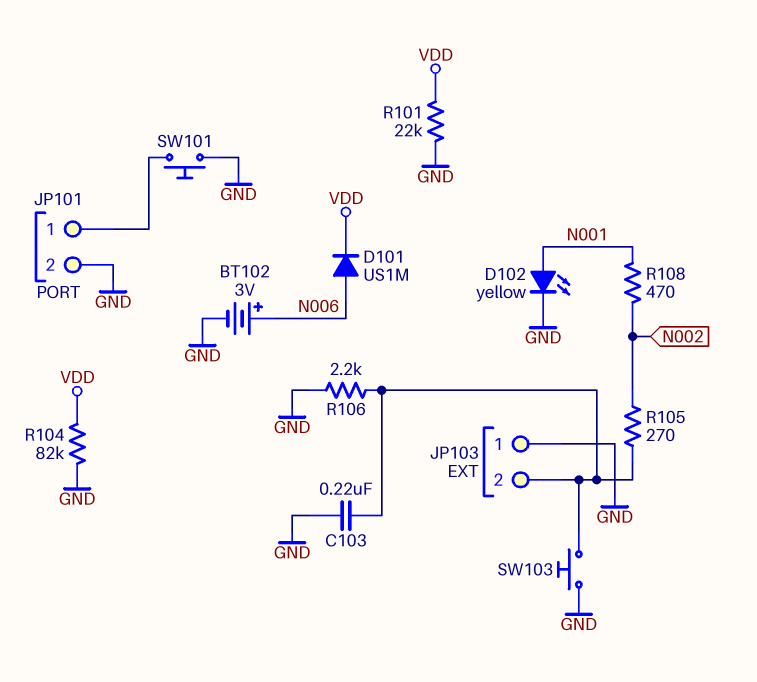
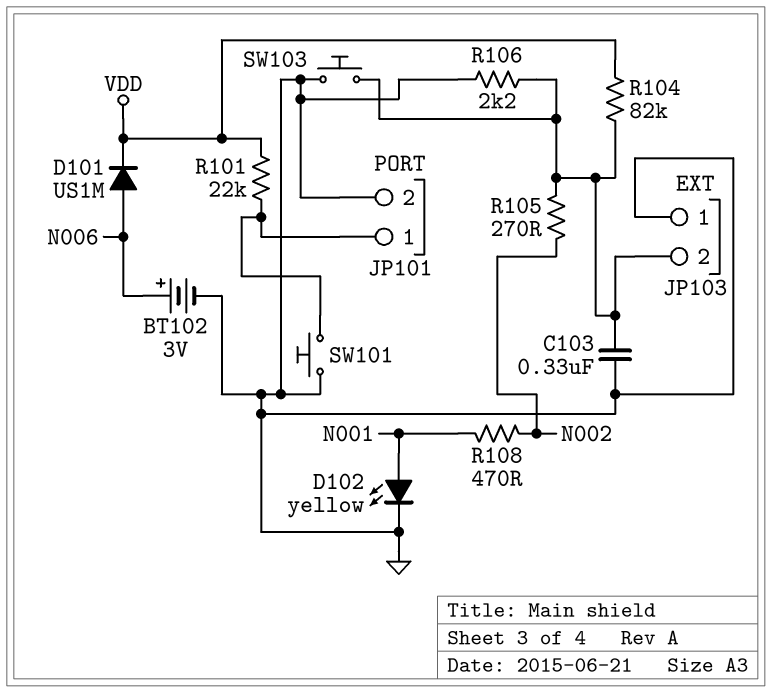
C103: 220nF (GND, JP103/2) -> 330nF (GND, JP103/2)
R101: 22k (GND, VDD) -> 22k (JP101/1, VDD)
R104: 82k (GND, VDD) -> 82k (JP103/2, VDD)

